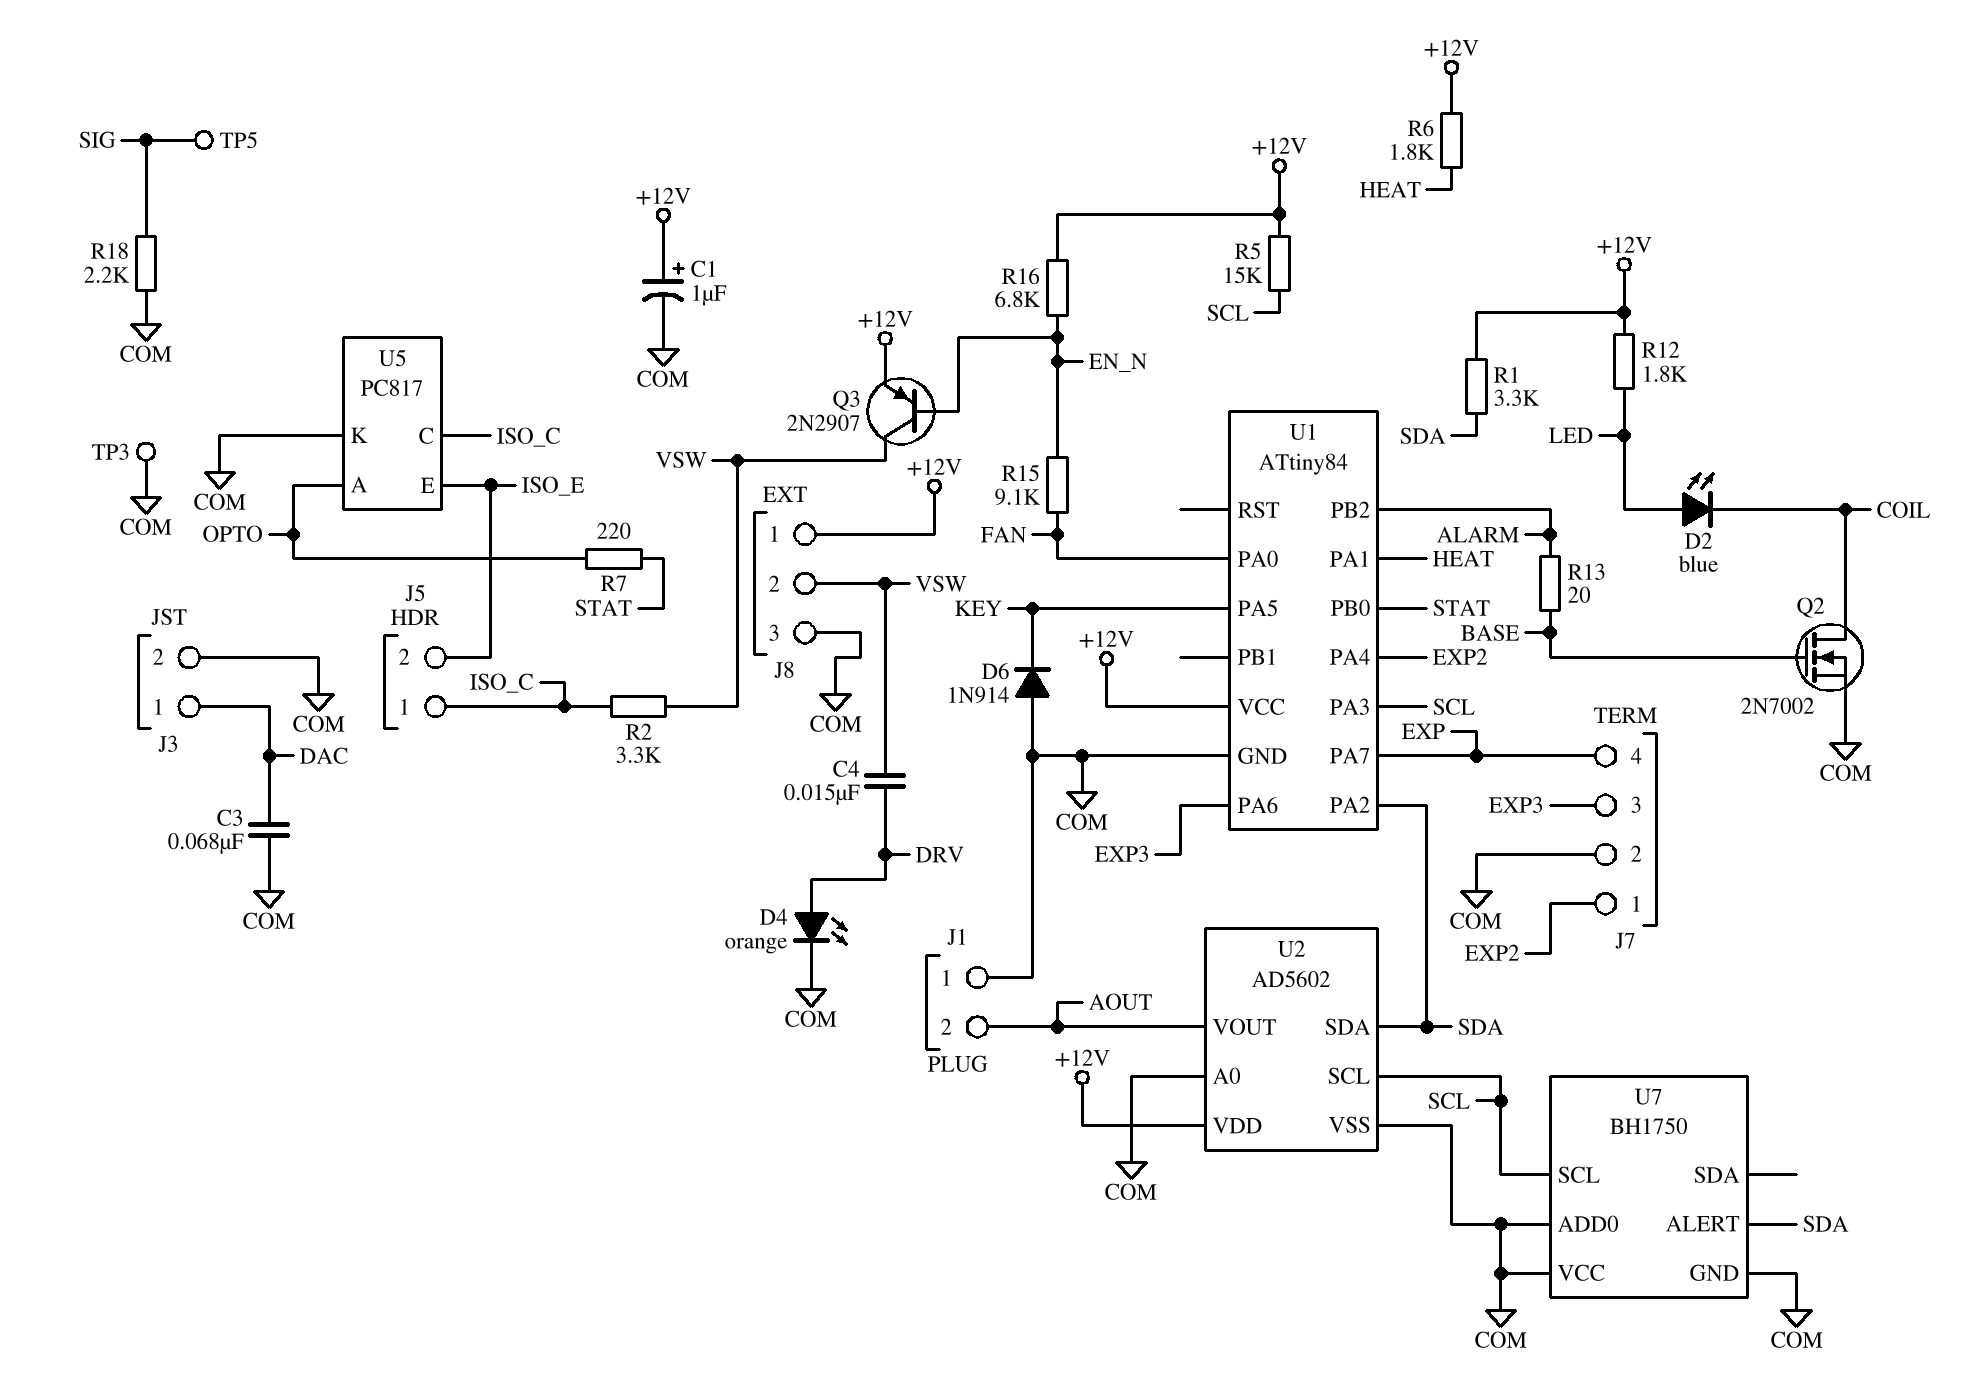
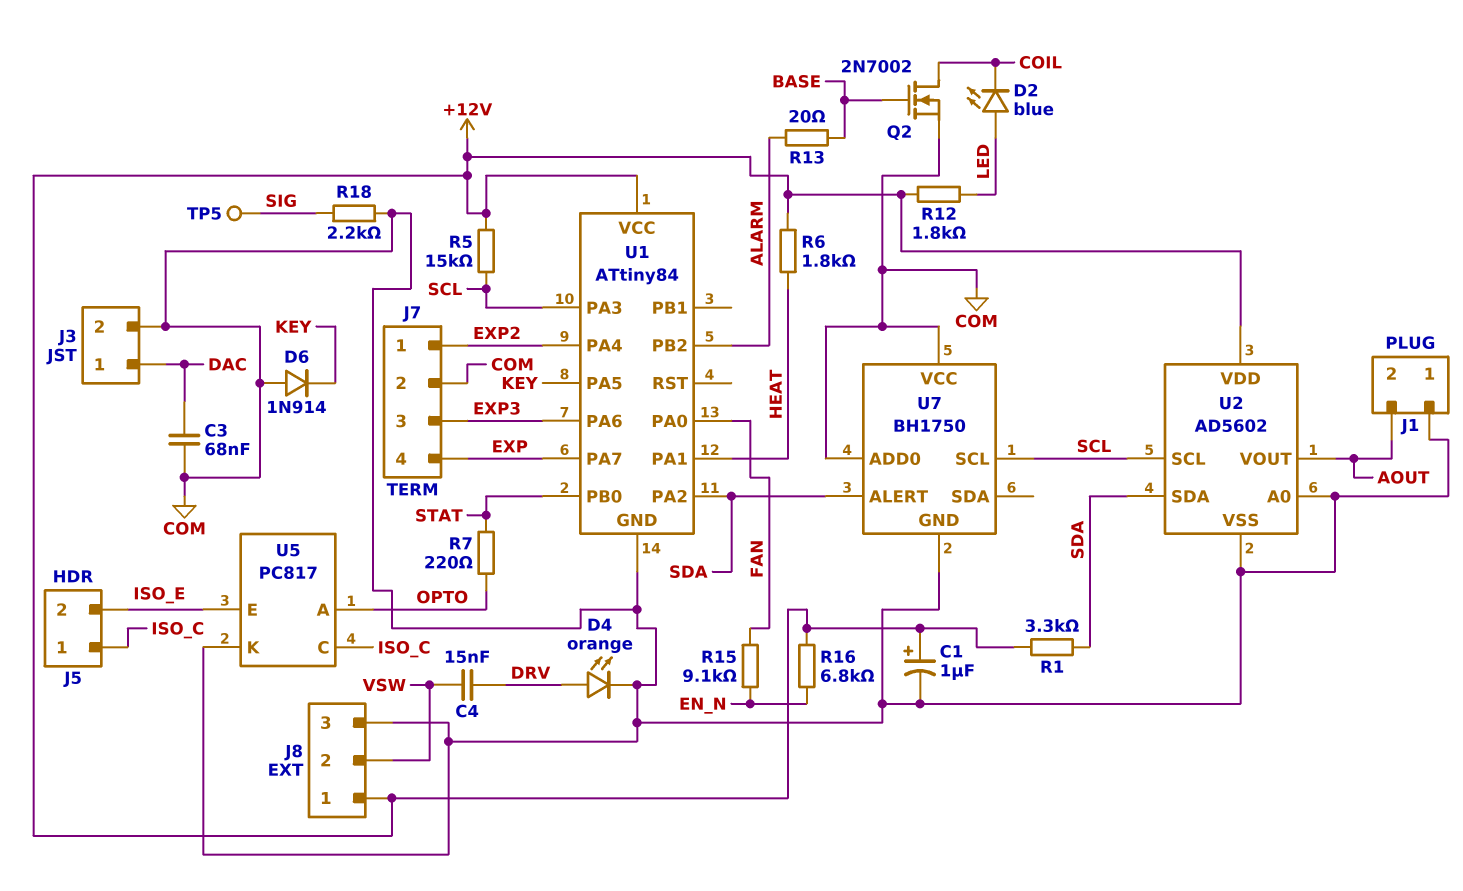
Q3: PNP 2N2907 (B EN_N, C VSW, E +12V) -> none
R2: 3.3k (ISO_C, VSW) -> none
TP3: test point (COM) -> none

